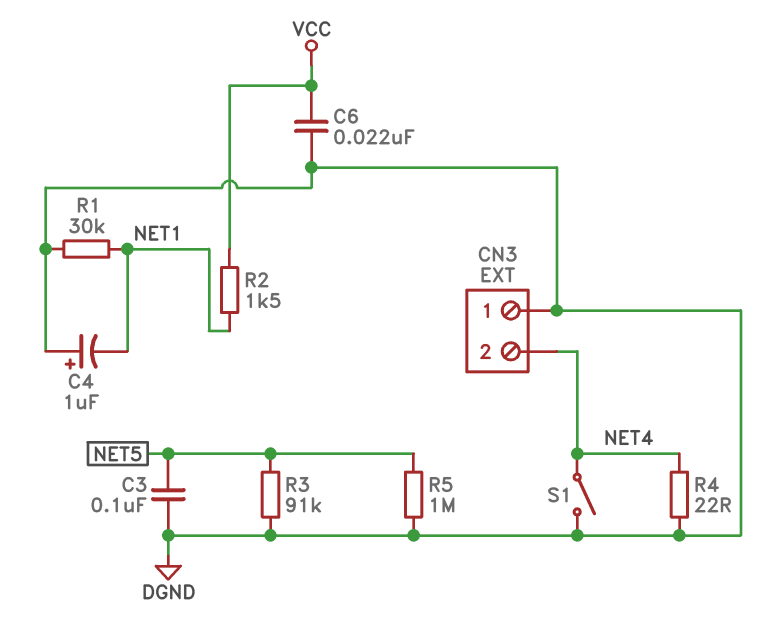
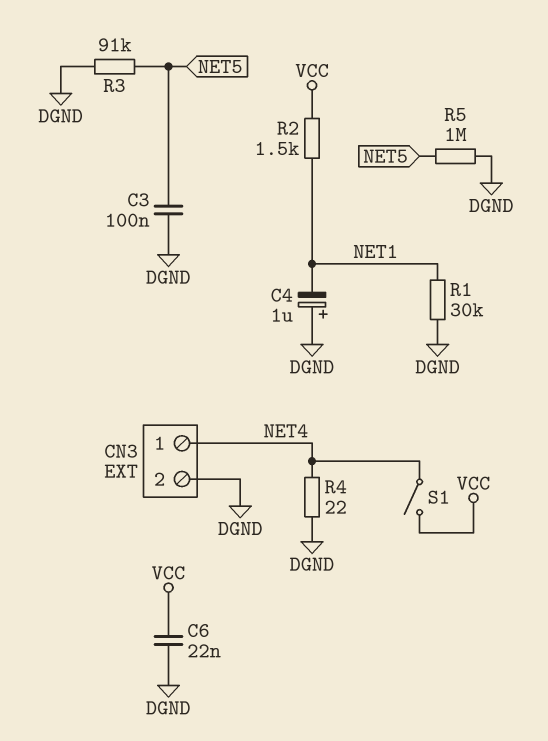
CN3 pin 1: DGND -> NET4
CN3 pin 2: NET4 -> DGND
S1: switch (DGND, NET4) -> switch (NET4, VCC)

